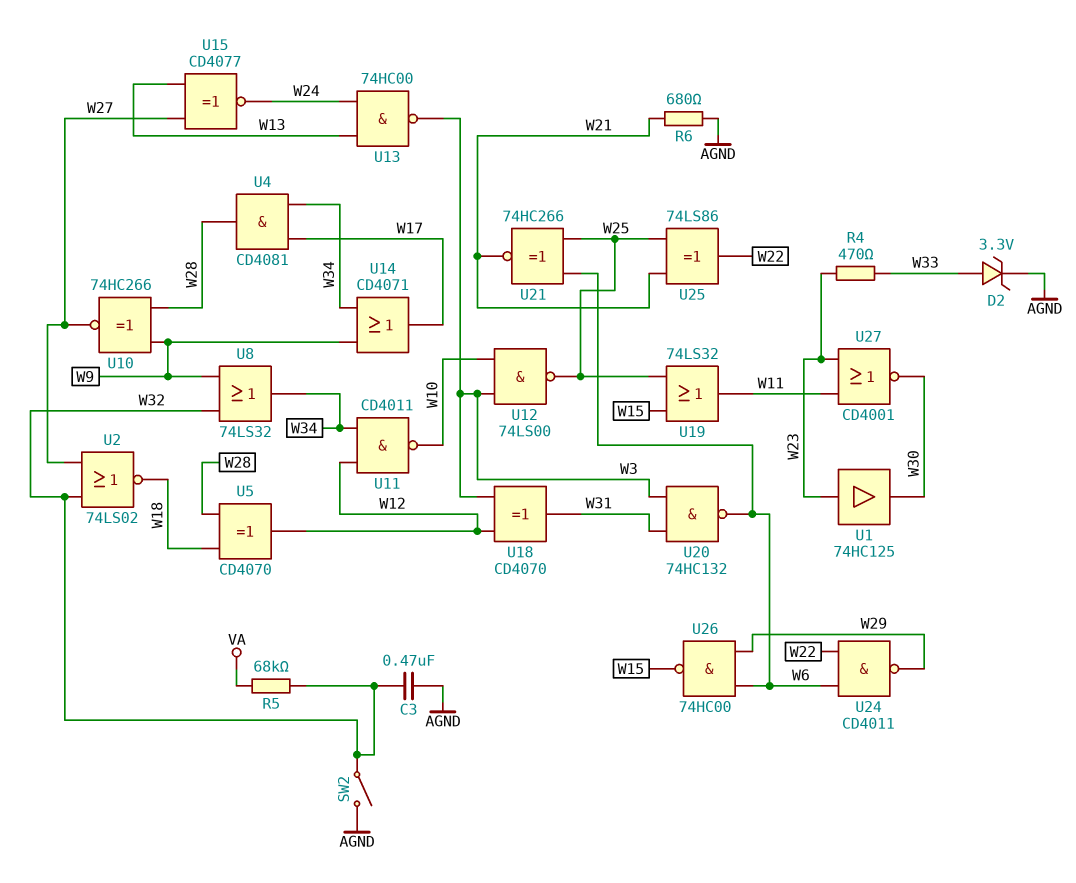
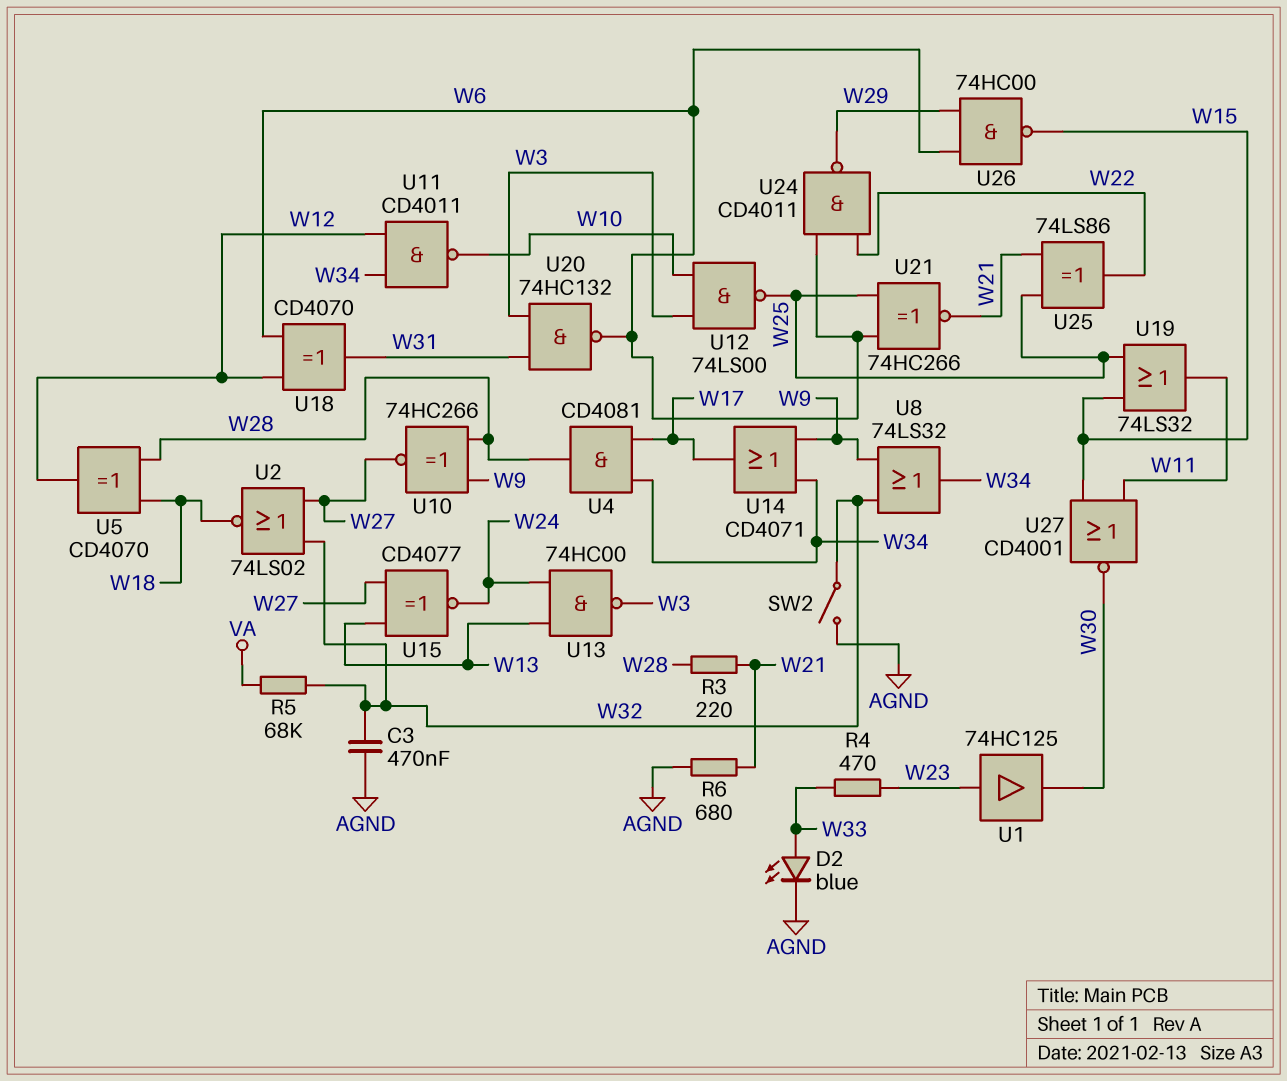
D2: zener 3.3V (A W33, K AGND) -> LED blue (A W33, K AGND)
R3: none -> 220 (W21, W28)
U18: XOR CD4070 (in W3, in W12, out W31) -> XOR CD4070 (in W6, in W12, out W31)
U27: NOR CD4001 (in W11, in W23, out W30) -> NOR CD4001 (in W11, in W15, out W30)

